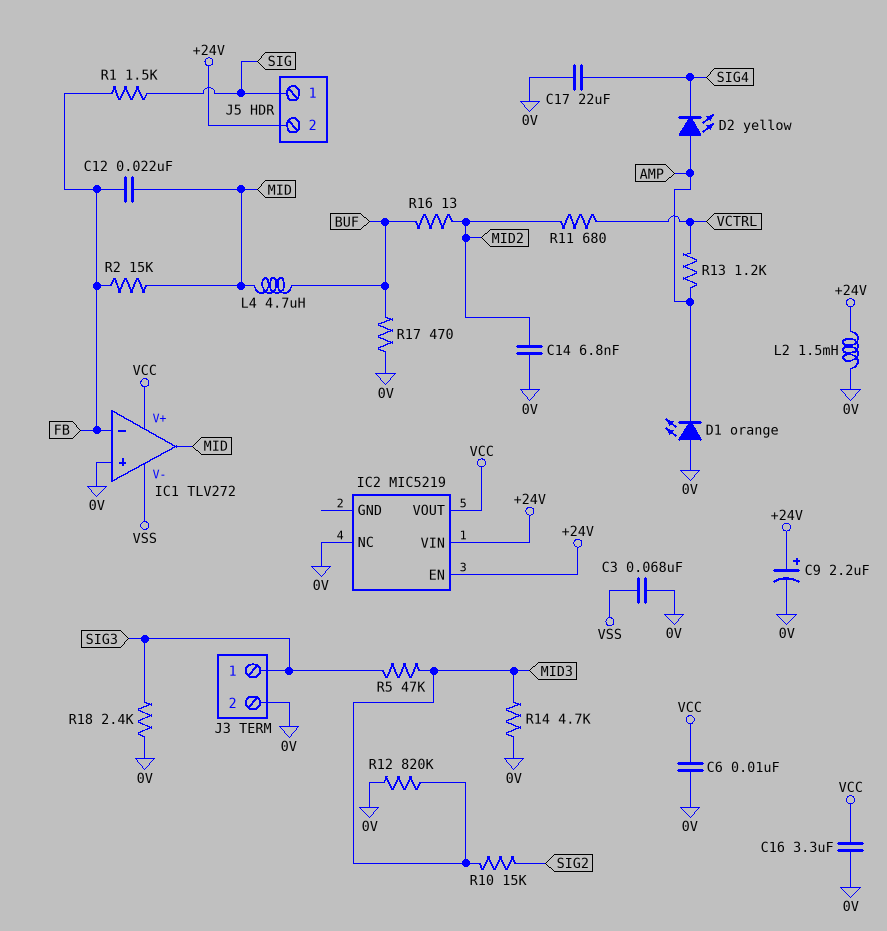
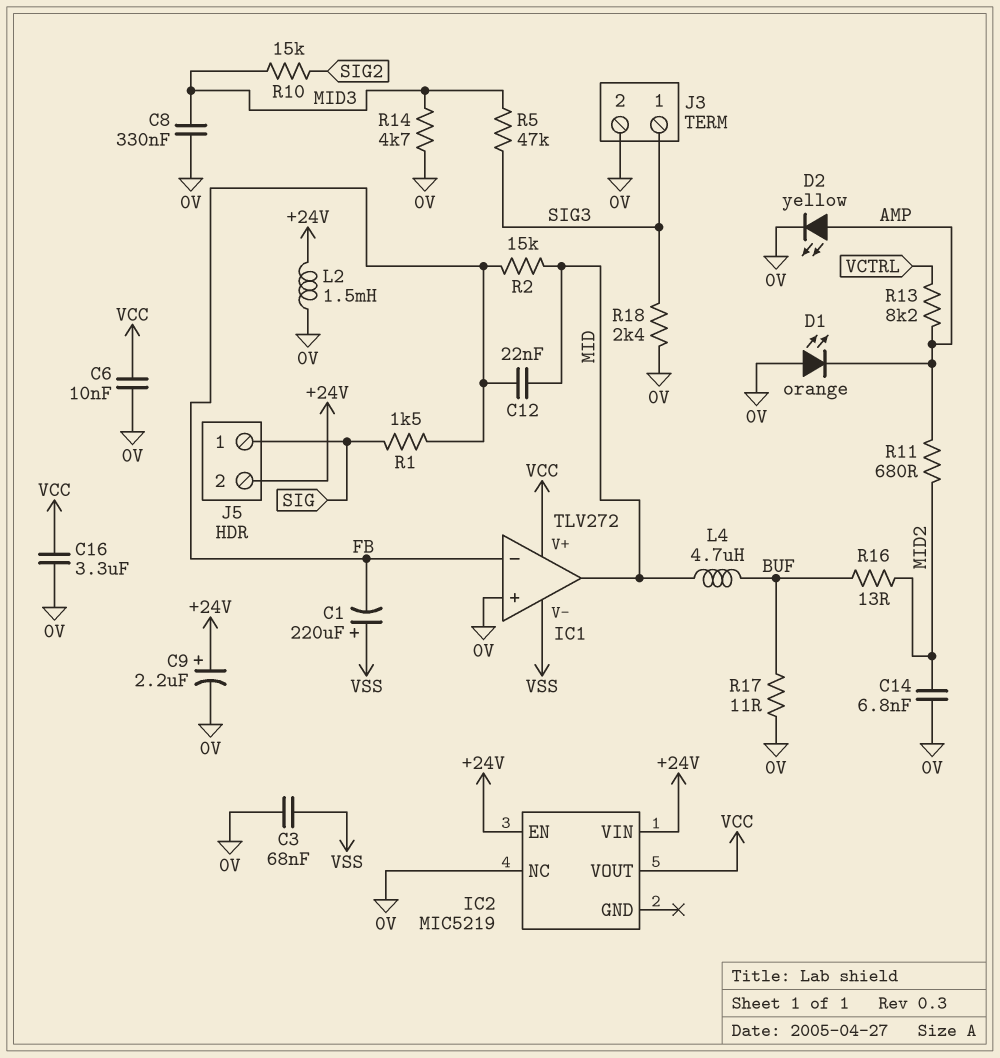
C1: none -> 220uF (plus VSS, minus FB)
C8: none -> 330nF (0V, MID3)
C17: 22uF (0V, SIG4) -> none
D2: LED yellow (A AMP, K SIG4) -> LED yellow (A AMP, K 0V)
R11: 680 (MID2, VCTRL) -> 680 (AMP, MID2)
R12: 820k (0V, MID3) -> none
R13: 1.2k (AMP, VCTRL) -> 8.2k (AMP, VCTRL)
R17: 470 (0V, BUF) -> 11 (0V, BUF)

